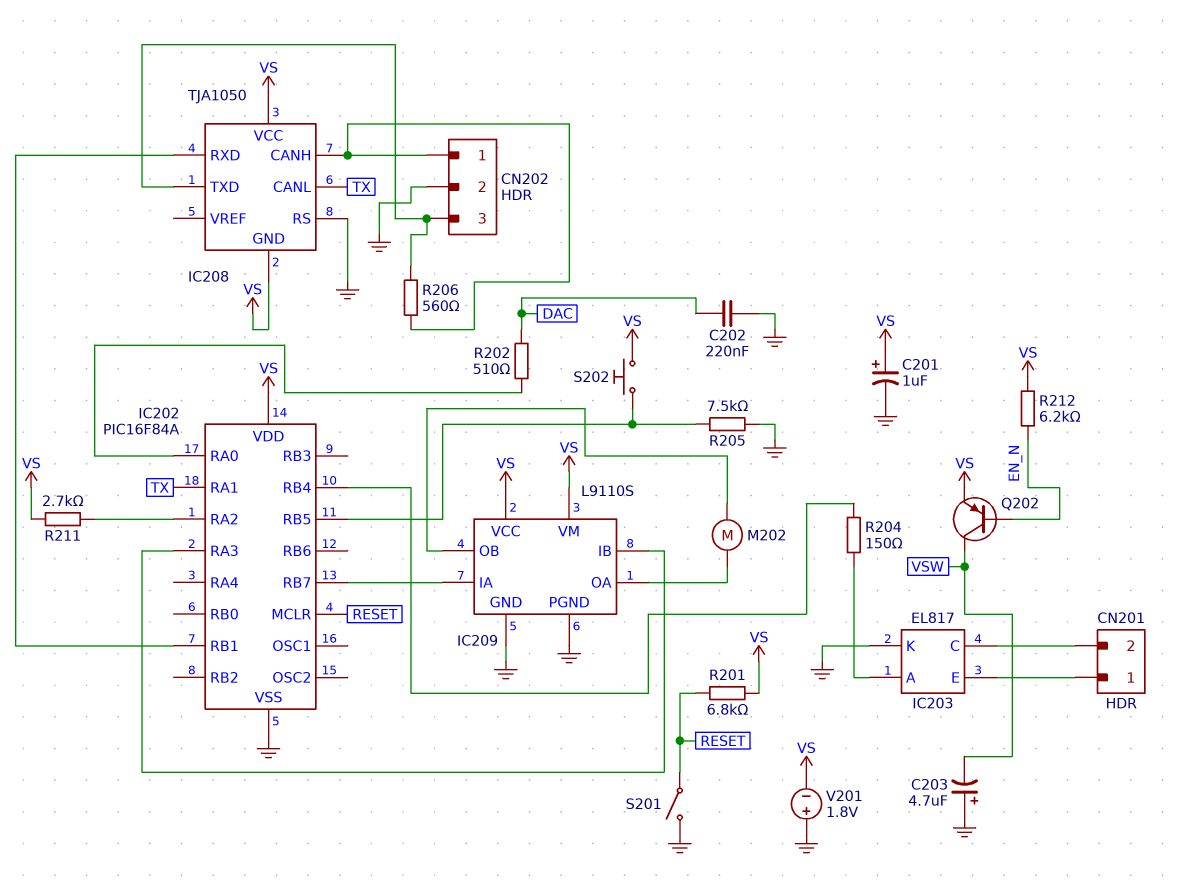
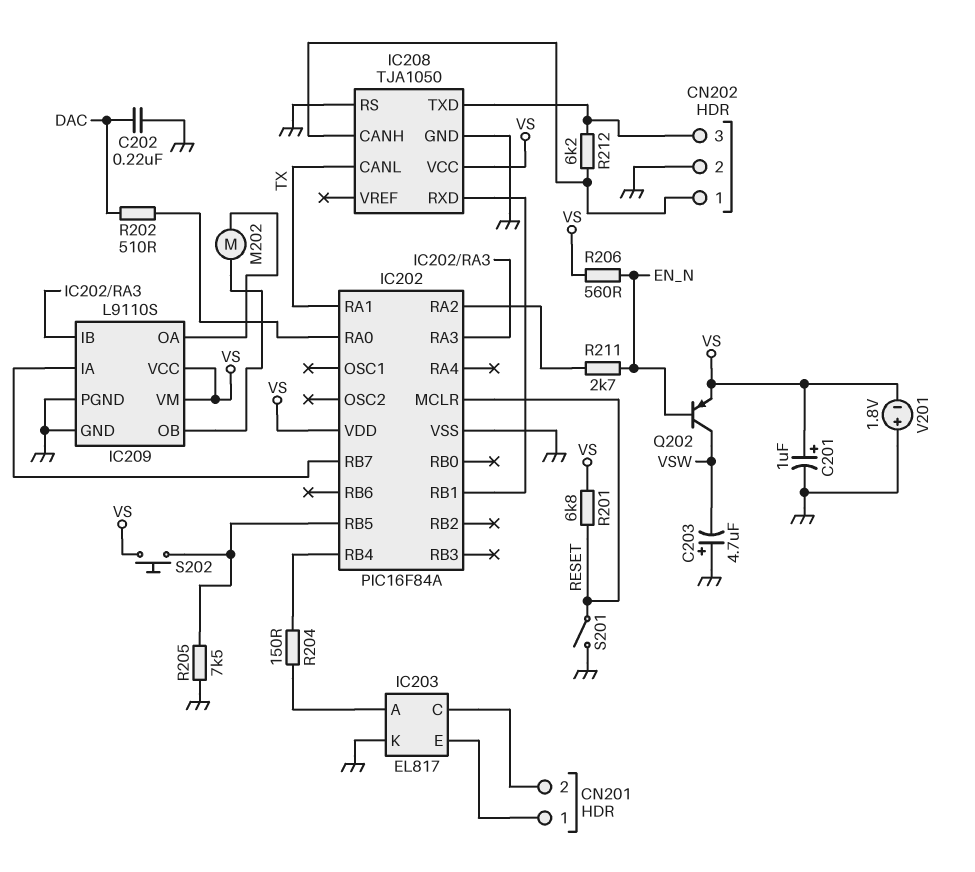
IC208 pin GND: VS -> GND
R206: 560 (CN202/1, CN202/3) -> 560 (EN_N, VS)
R211: 2.7k (IC202/RA2, VS) -> 2.7k (EN_N, IC202/RA2)
R212: 6.2k (EN_N, VS) -> 6.2k (CN202/1, CN202/3)

